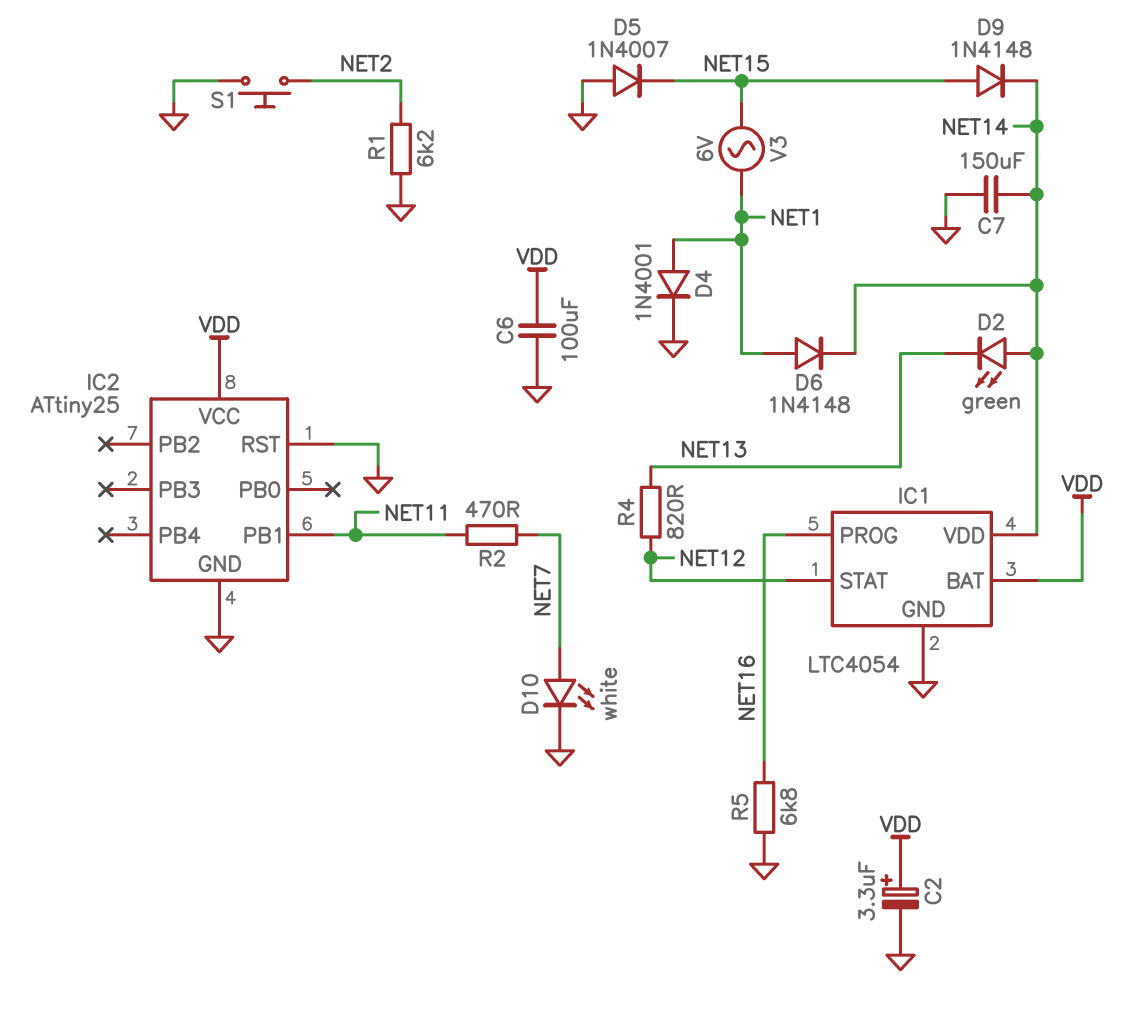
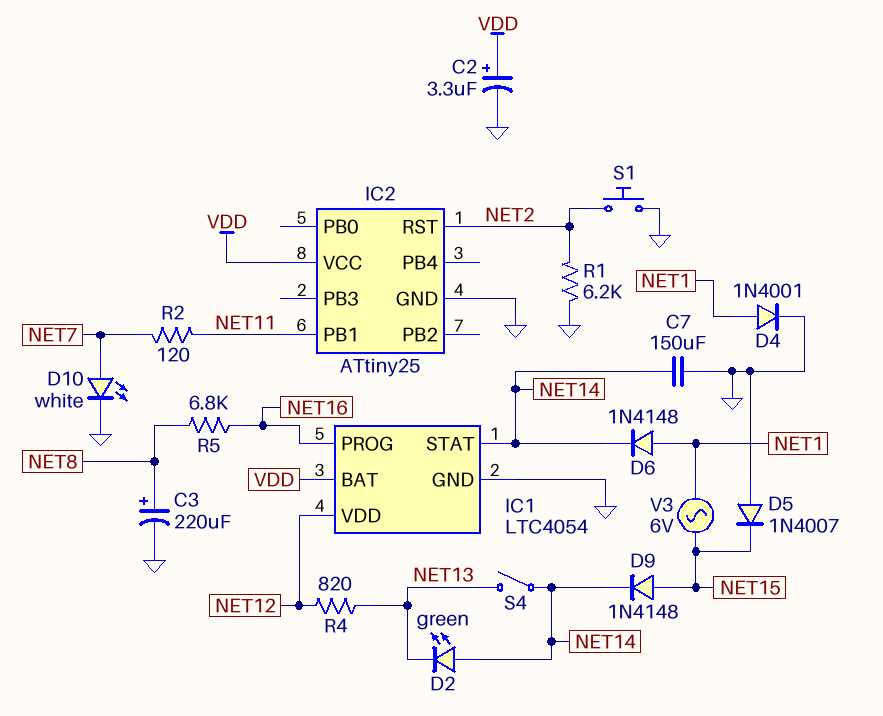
C3: none -> 220uF (plus NET8, minus GND)
C6: 100uF (GND, VDD) -> none
IC1 pin STAT: NET12 -> NET14
IC1 pin VDD: NET14 -> NET12
IC2 pin RST: GND -> NET2
R2: 470 (NET7, NET11) -> 120 (NET7, NET11)
R5: 6.8k (GND, NET16) -> 6.8k (NET8, NET16)
S4: none -> switch (NET13, NET14)

